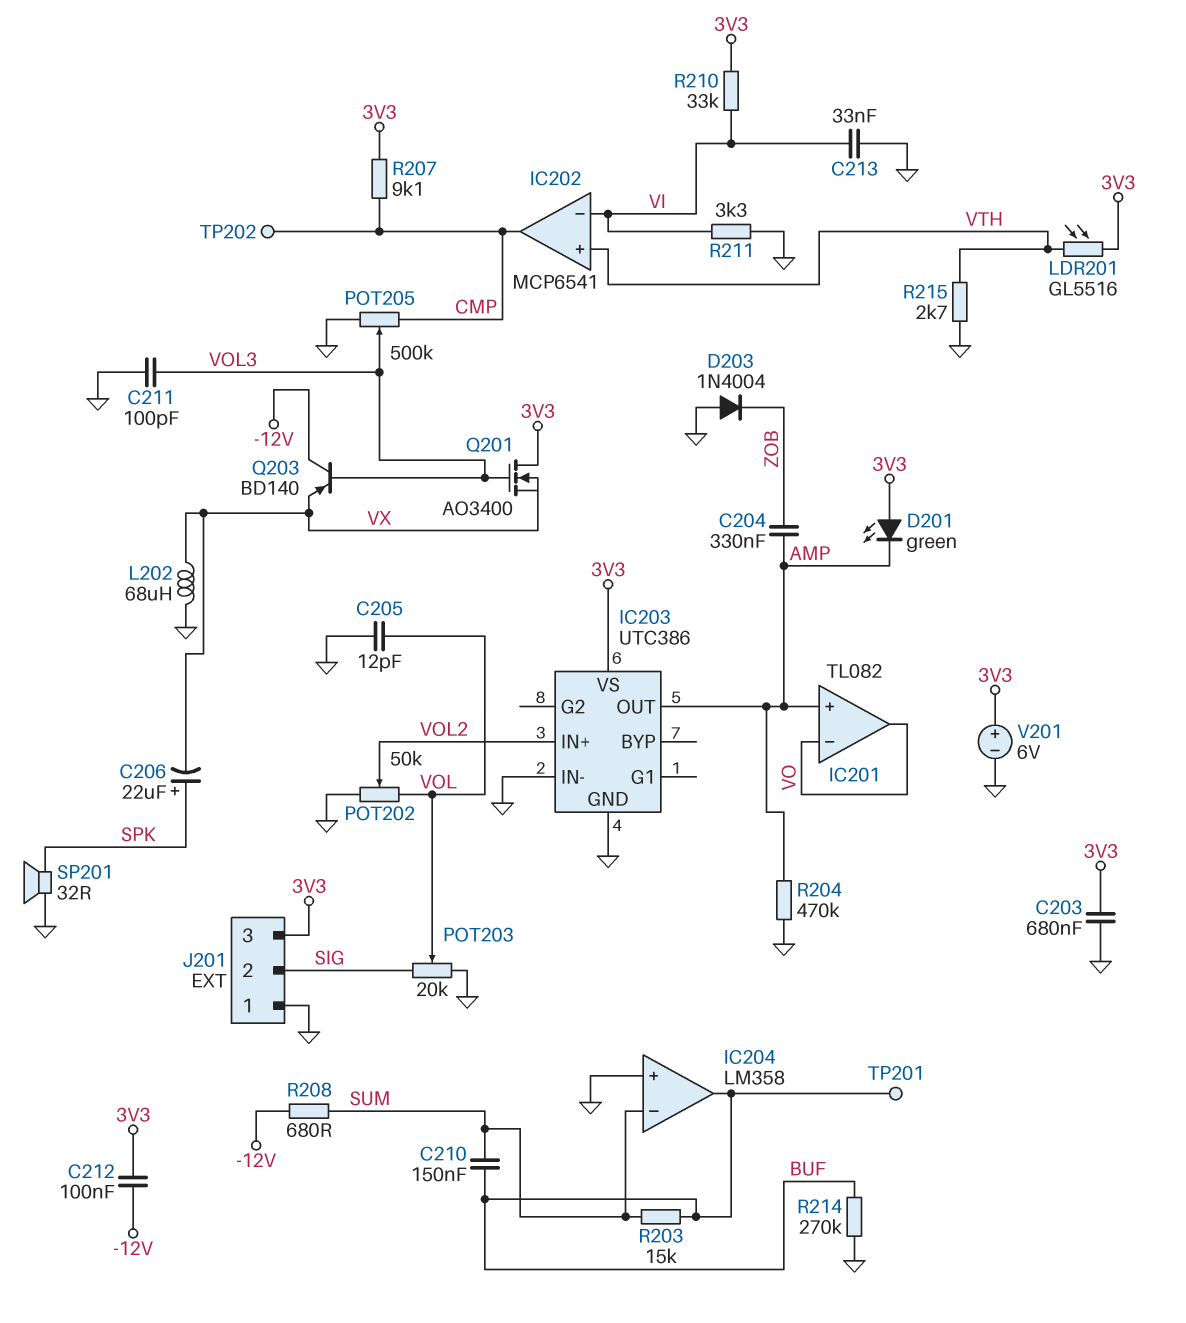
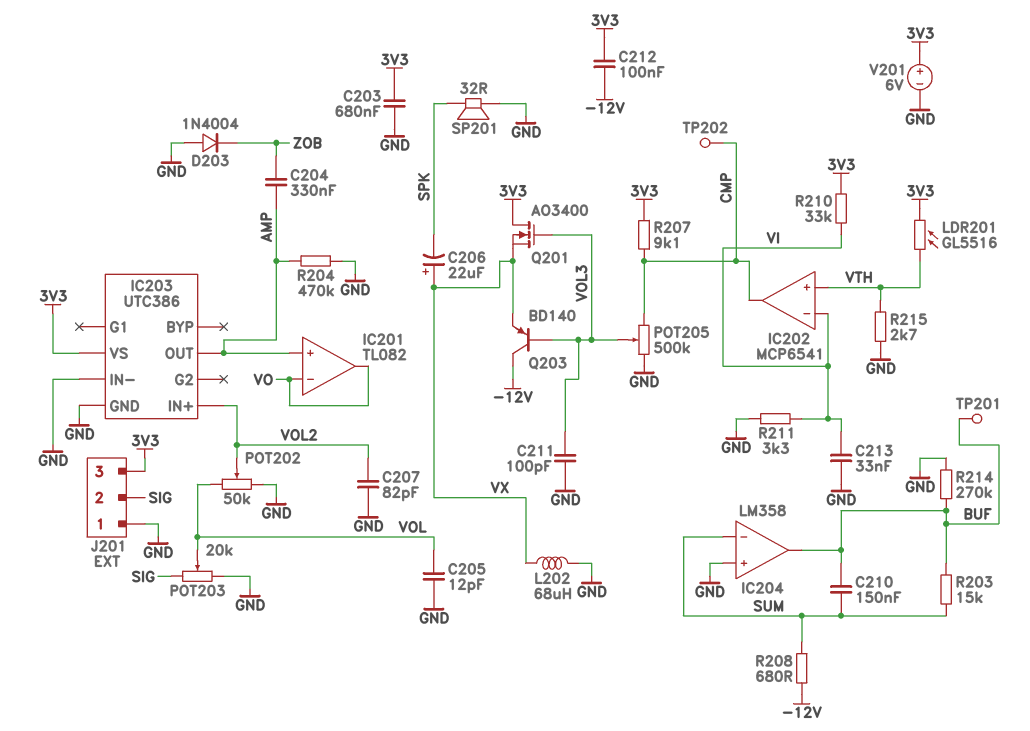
C206: 22uF (plus SPK, minus VX) -> 22uF (plus VX, minus SPK)
C207: none -> 82pF (GND, VOL2)
D201: LED green (A 3V3, K AMP) -> none

